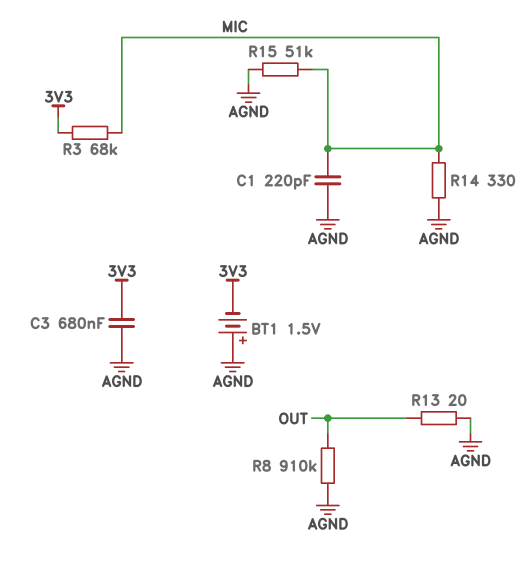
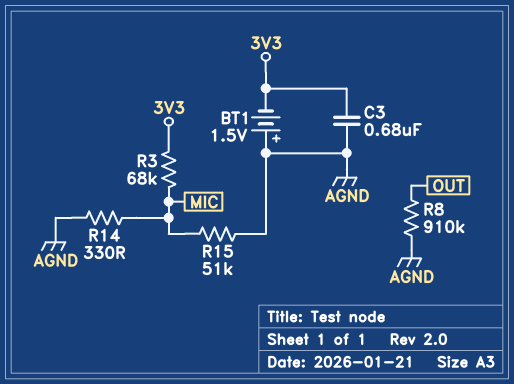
C1: 220pF (AGND, MIC) -> none
R13: 20 (AGND, OUT) -> none

